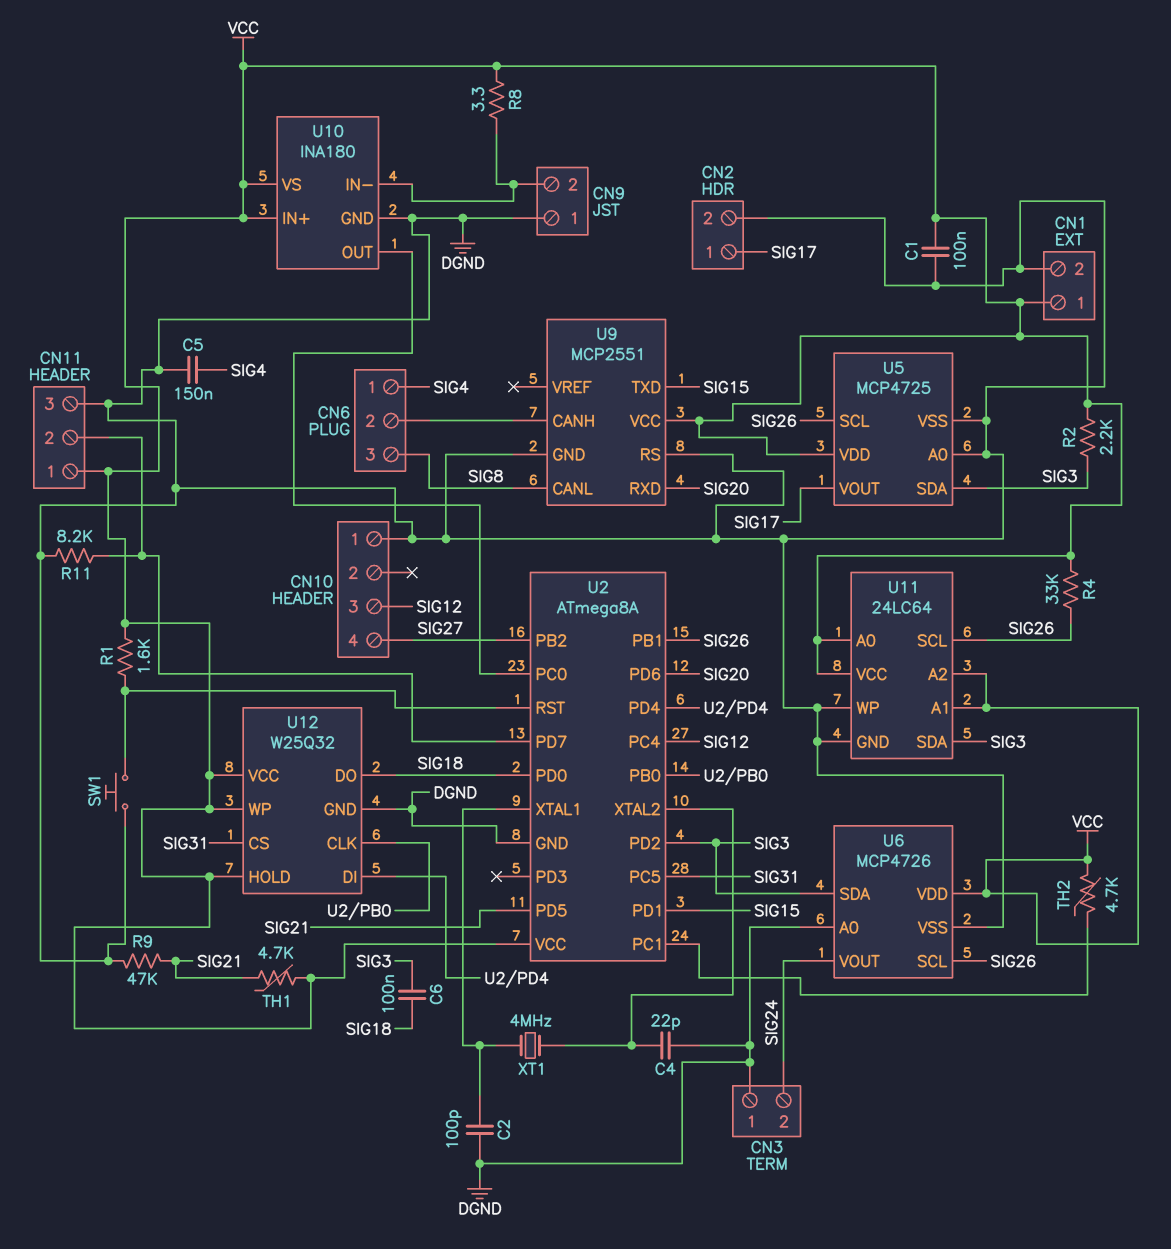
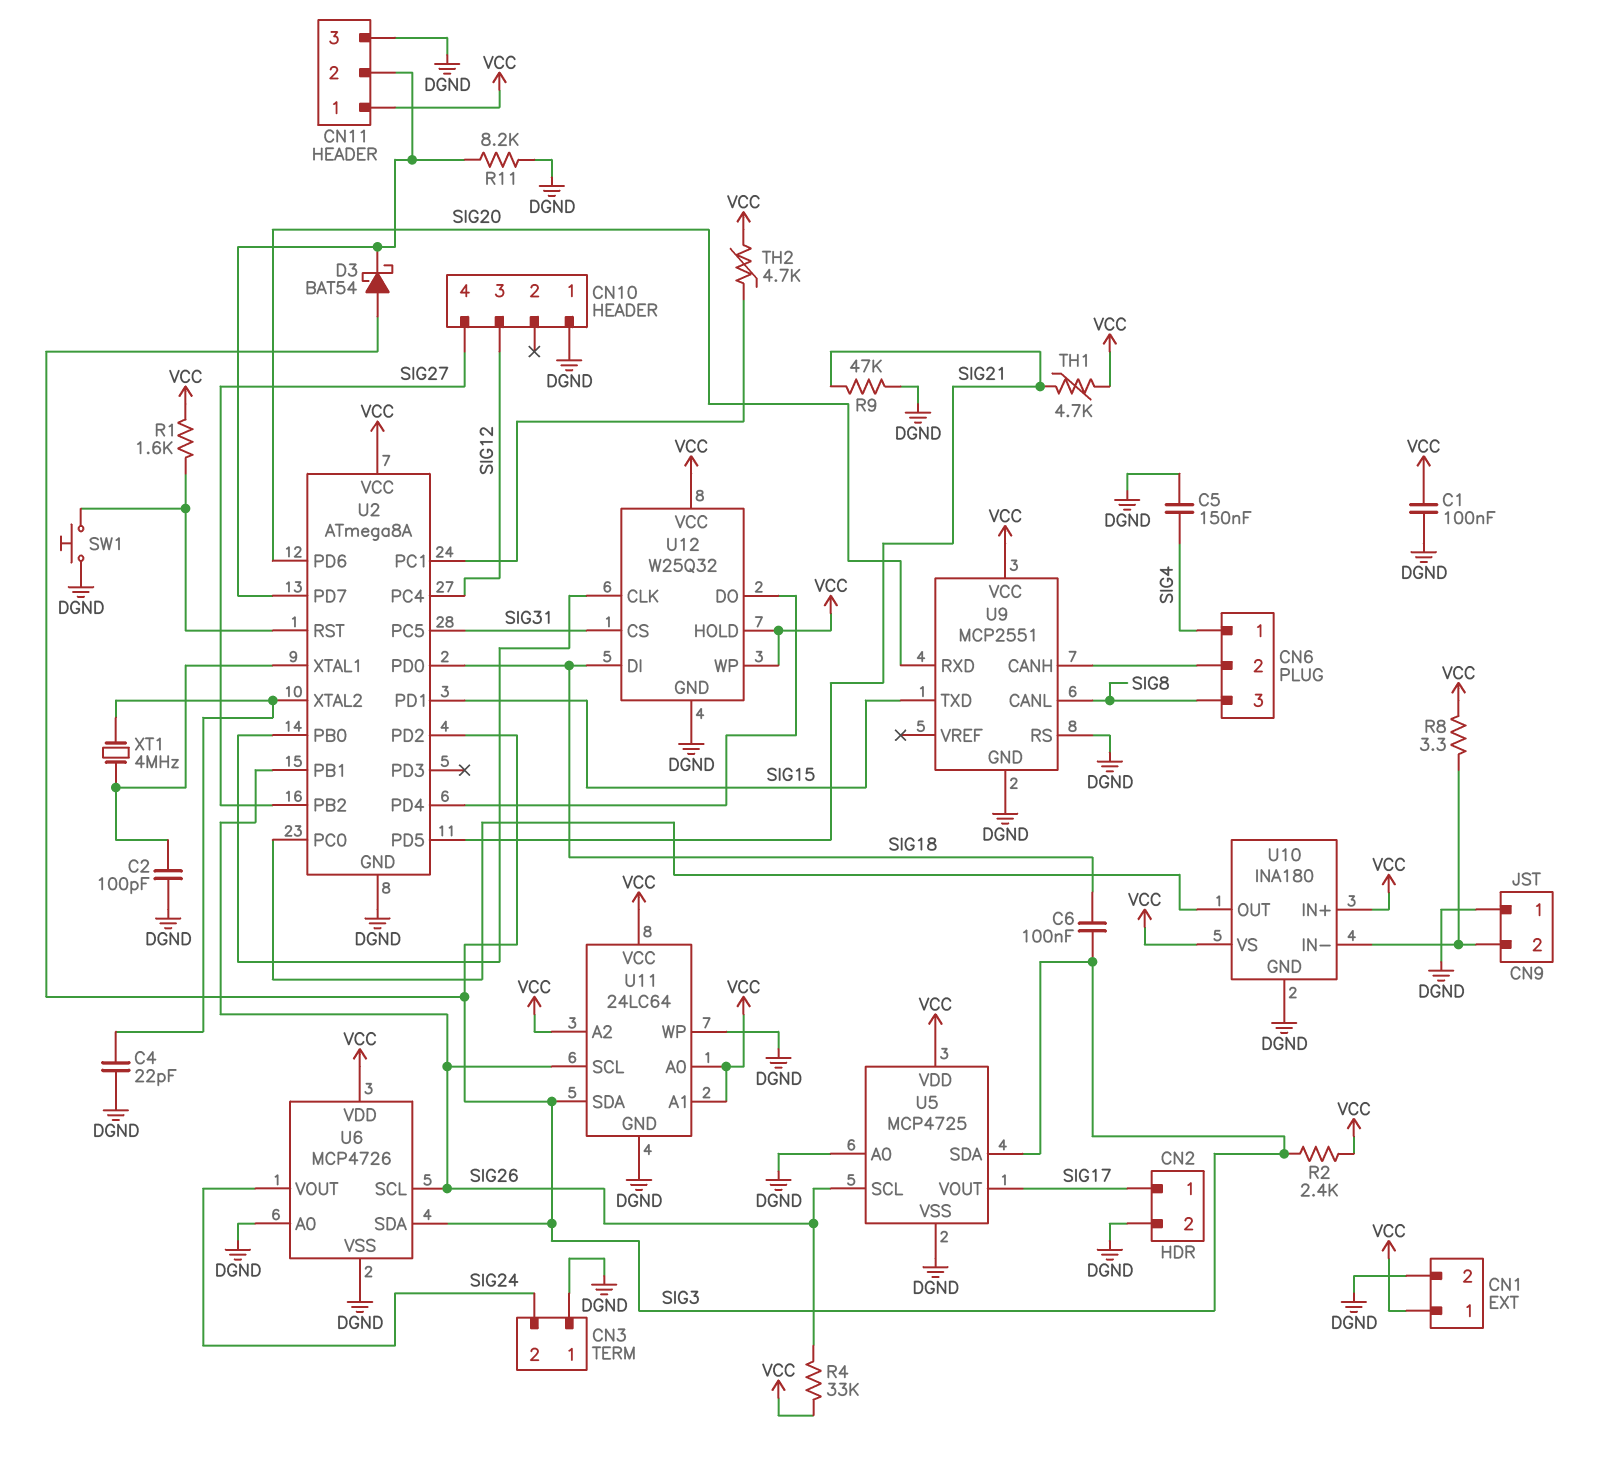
D3: none -> schottky BAT54 (A SIG3, K CN11/2)
R2: 2.2k (SIG3, VCC) -> 2.4k (SIG3, VCC)
U12 pin DI: U2/PD4 -> SIG18
U12 pin DO: SIG18 -> U2/PD4

